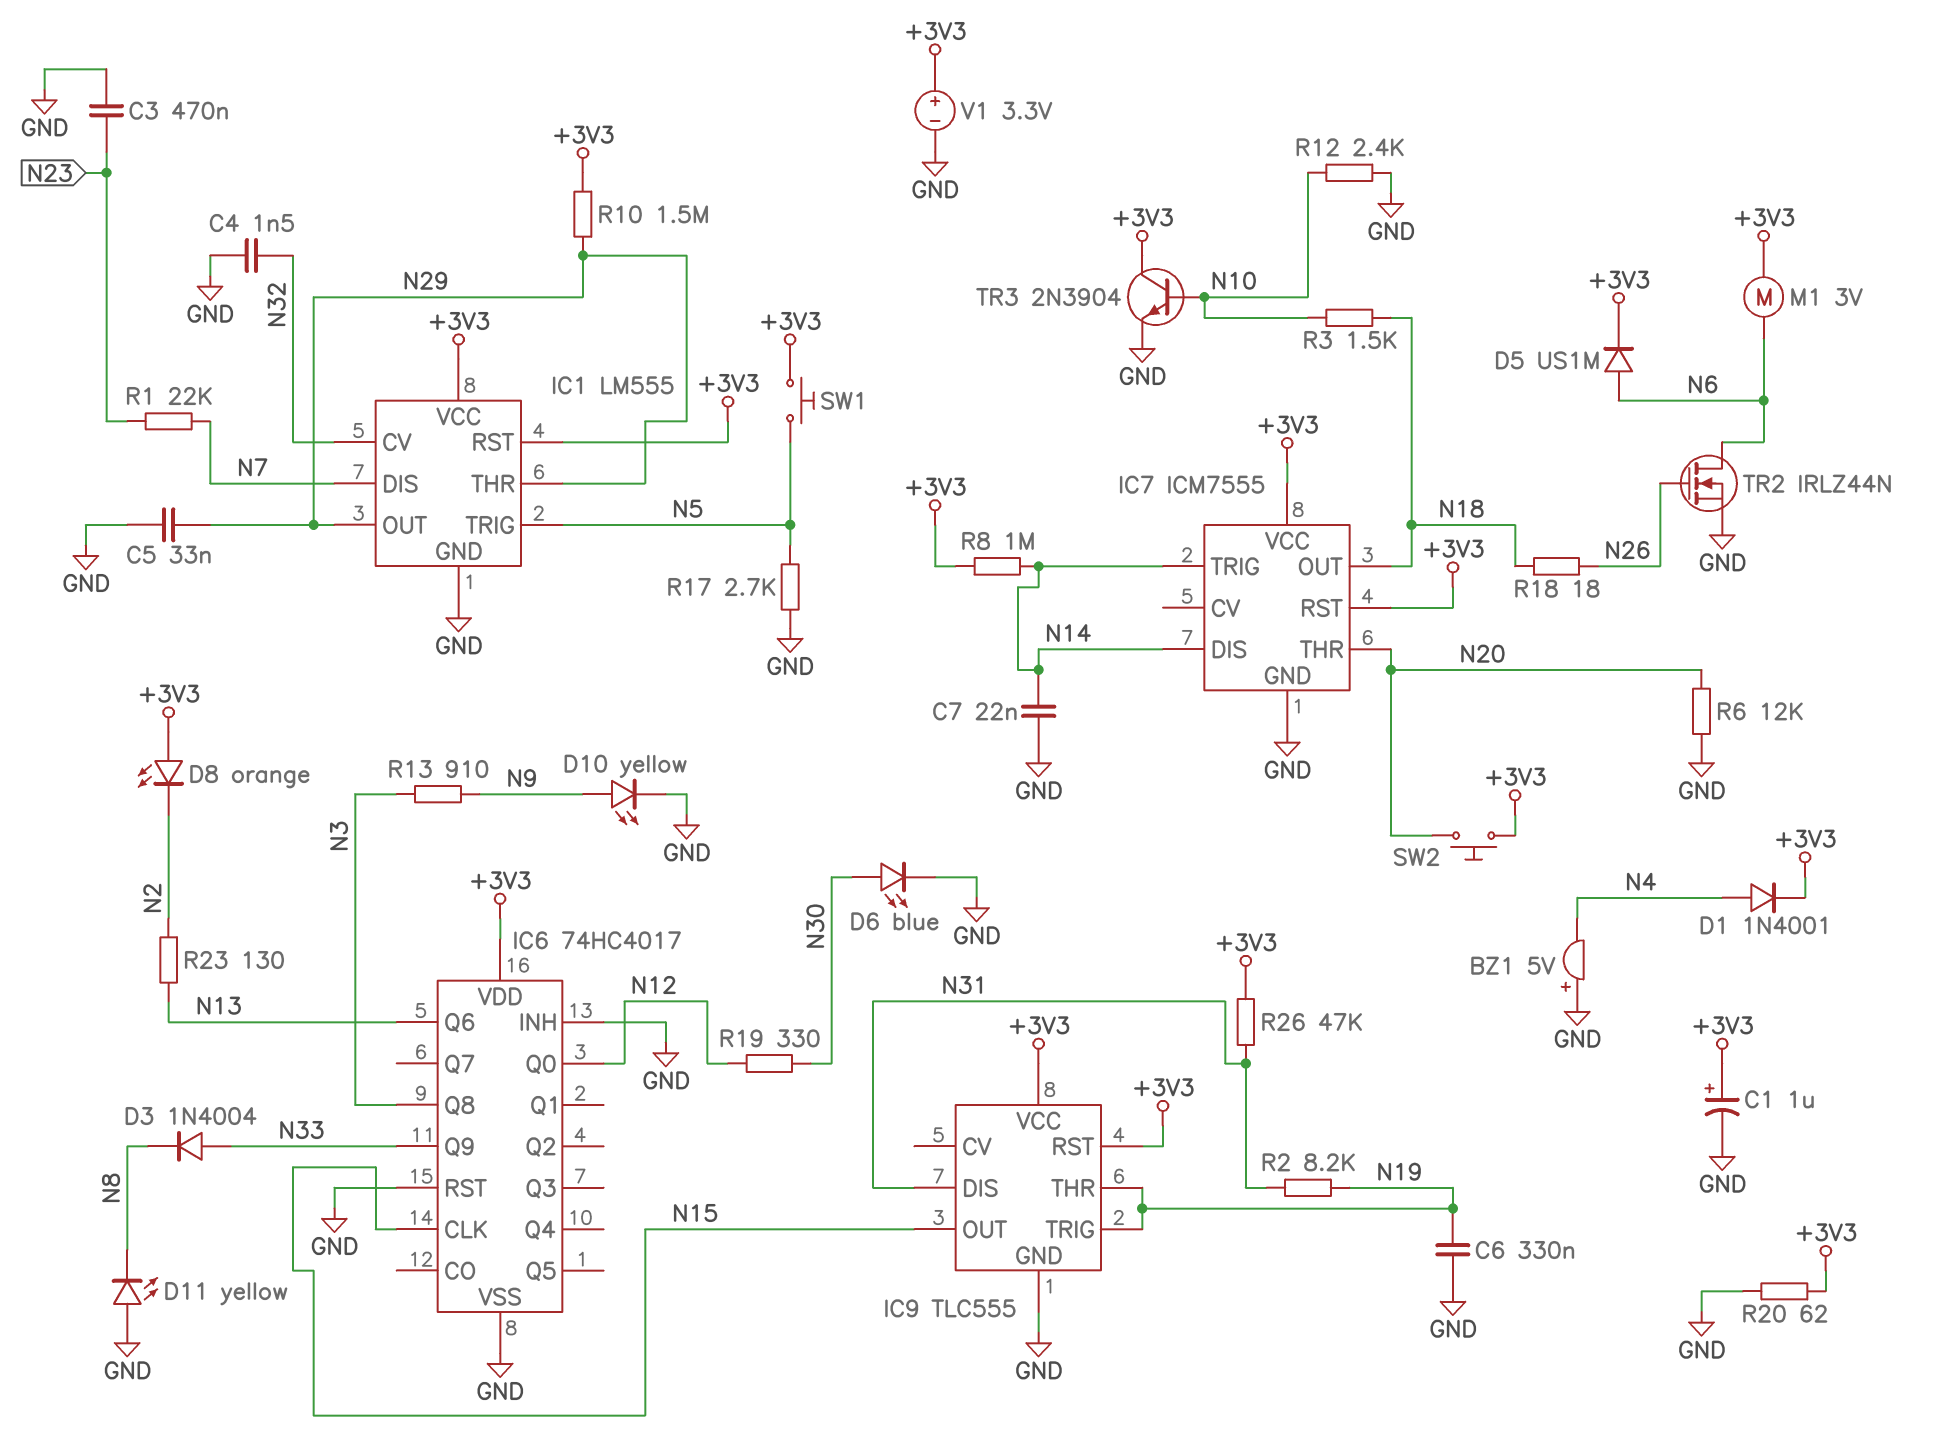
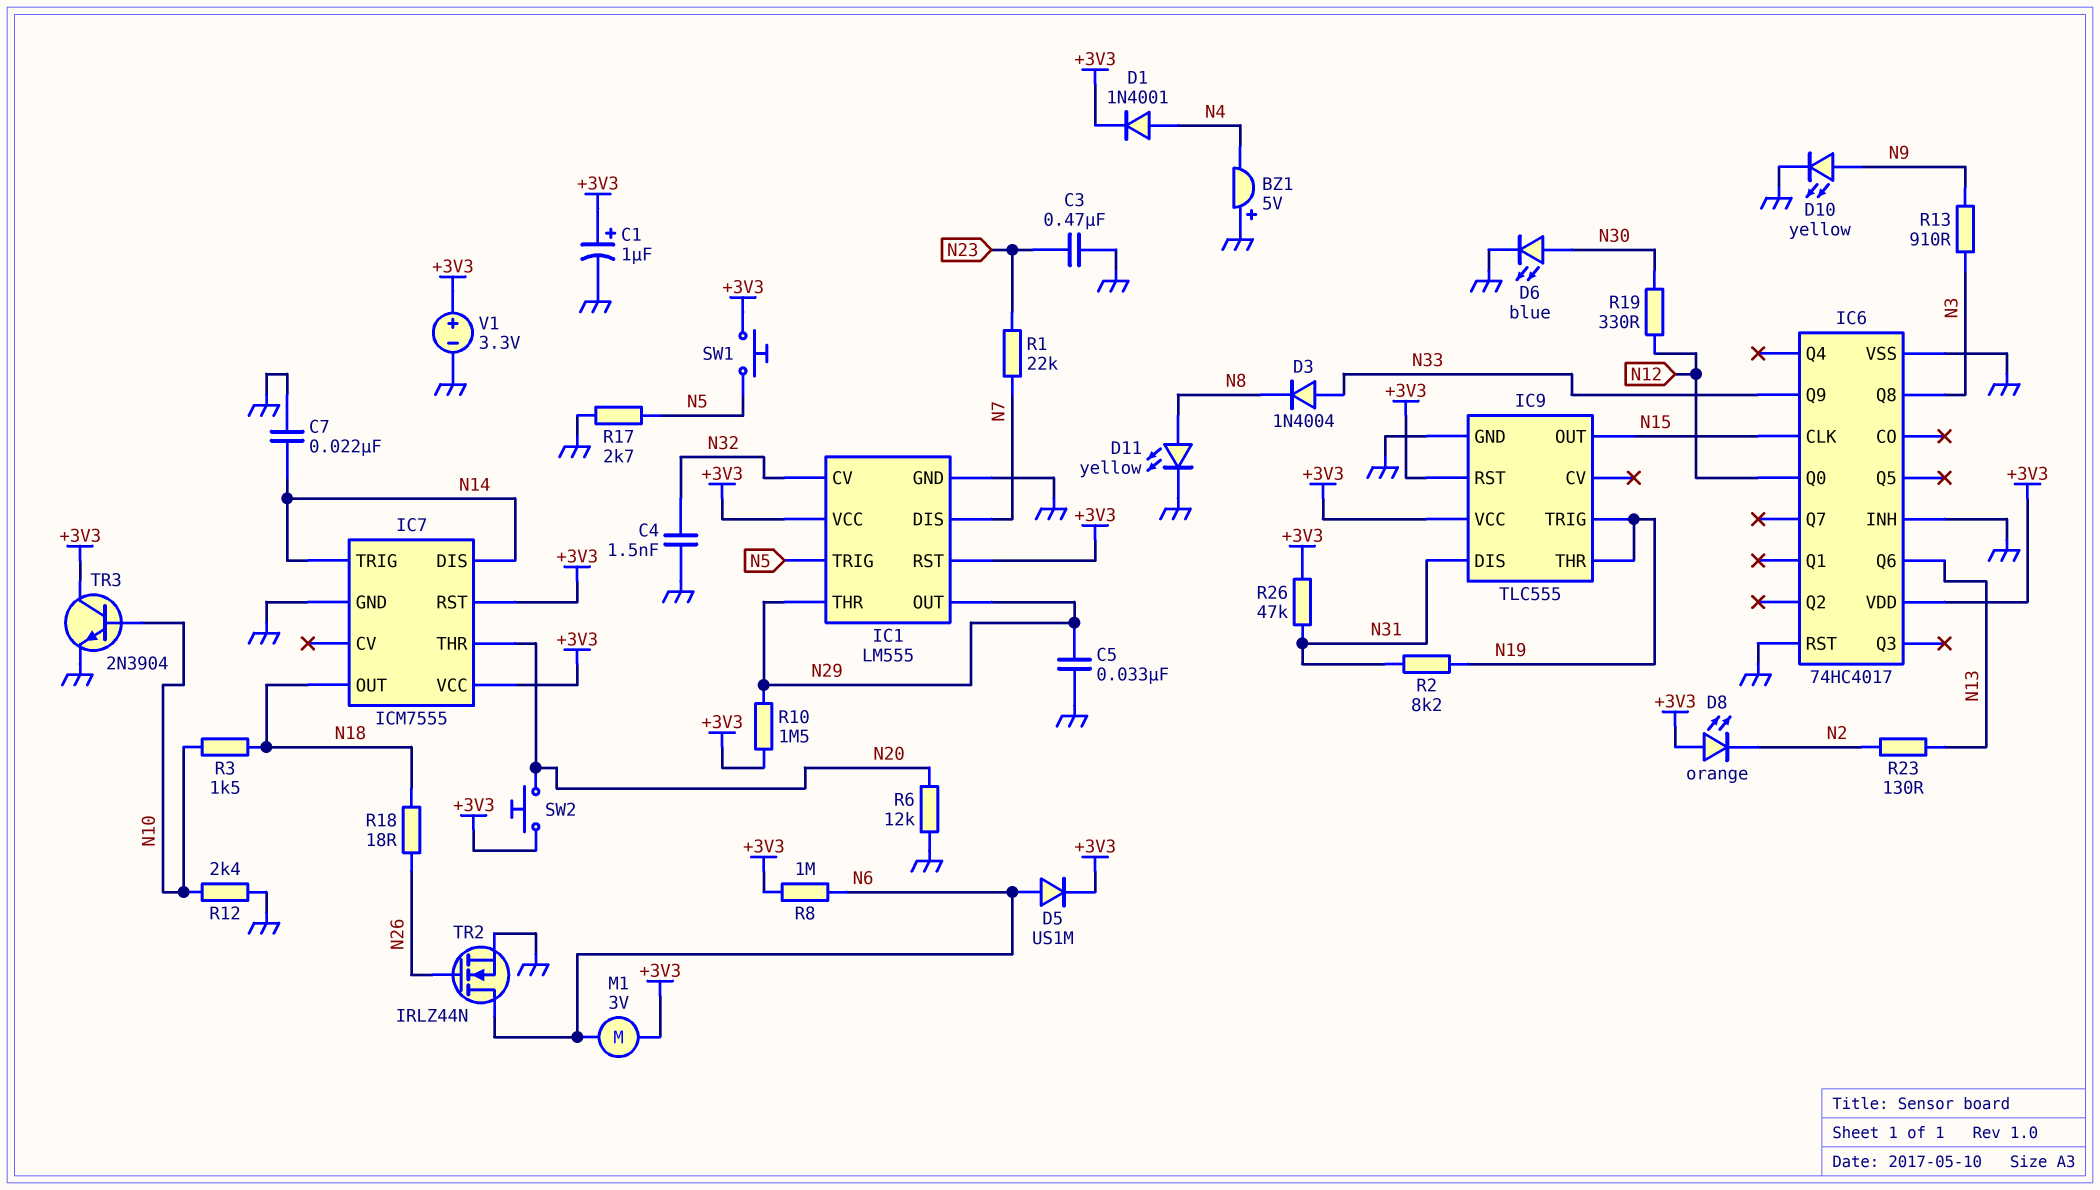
C6: 330nF (GND, N19) -> none
D11: LED yellow (A GND, K N8) -> LED yellow (A N8, K GND)
R8: 1M (+3V3, N14) -> 1M (+3V3, N6)
R20: 62 (+3V3, GND) -> none

